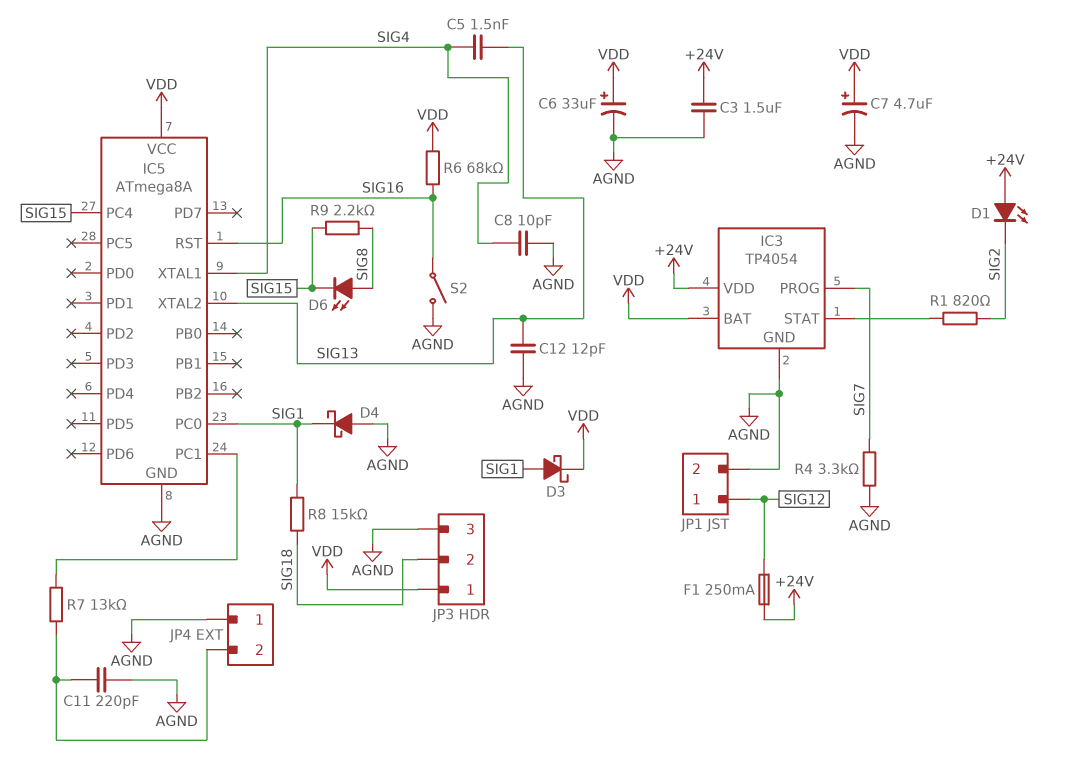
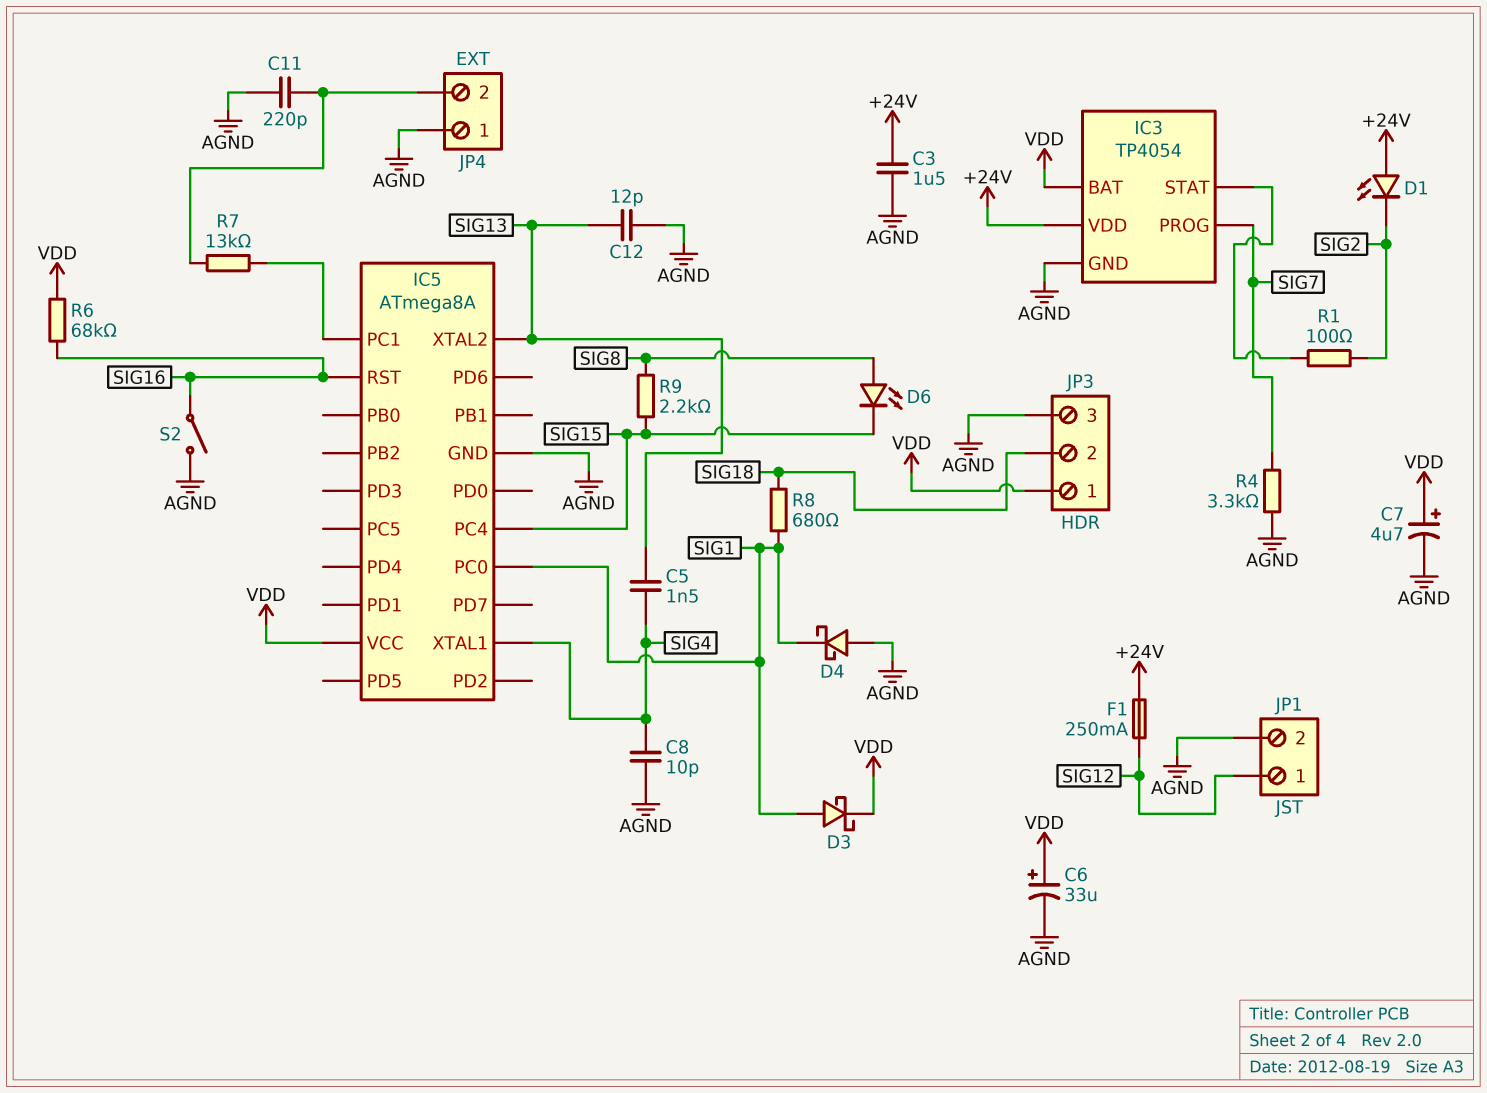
R1: 820 (IC3/STAT, SIG2) -> 100 (IC3/STAT, SIG2)
R8: 15k (SIG1, SIG18) -> 680 (SIG1, SIG18)

